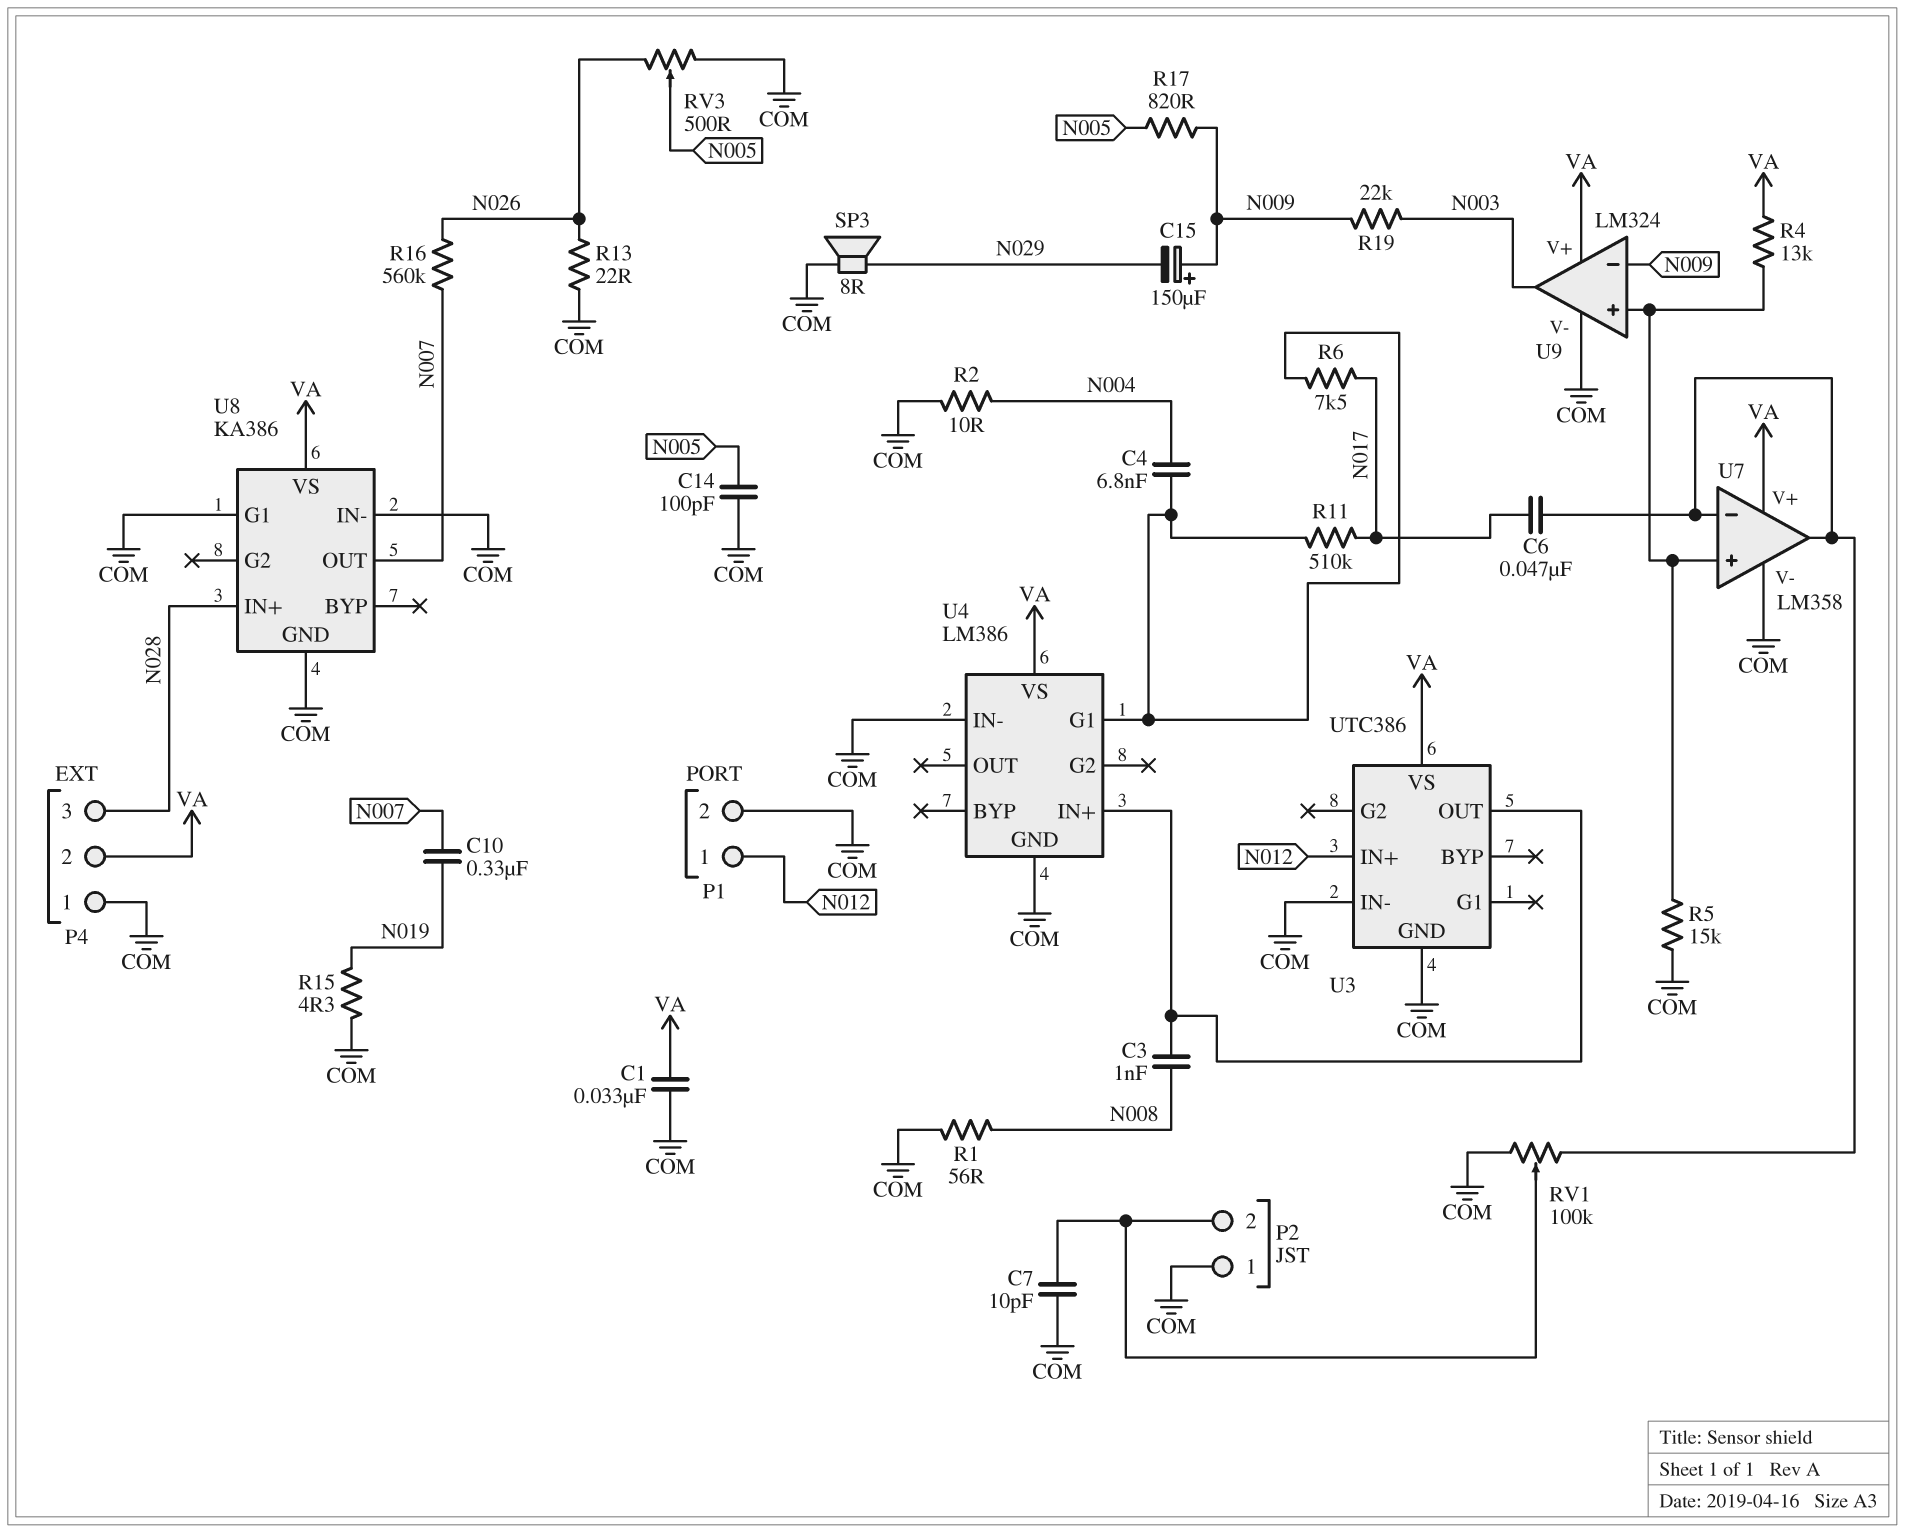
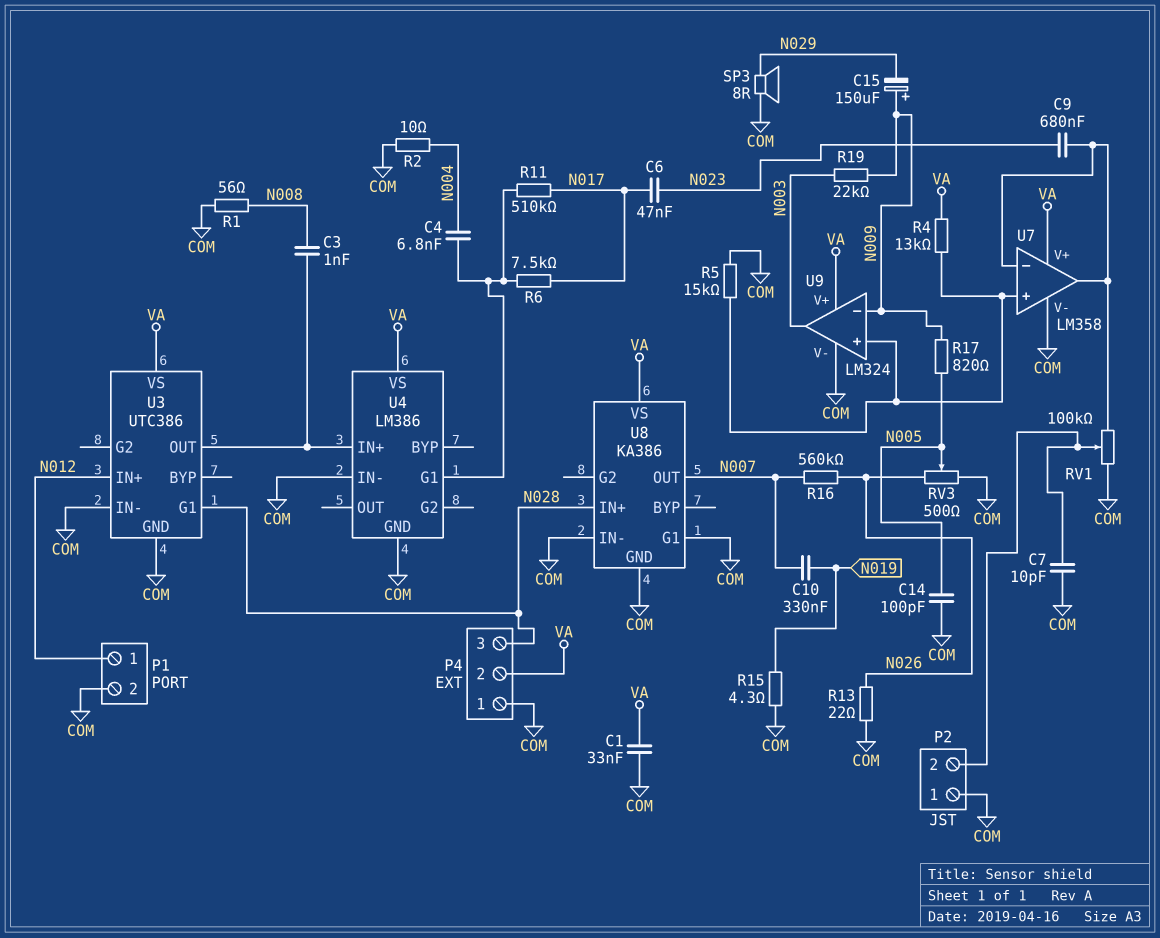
C6: 47nF (N017, U7/in-) -> 47nF (N017, N023)
C9: none -> 680nF (N023, U7/in-)
U3 pin G1: none -> N028

